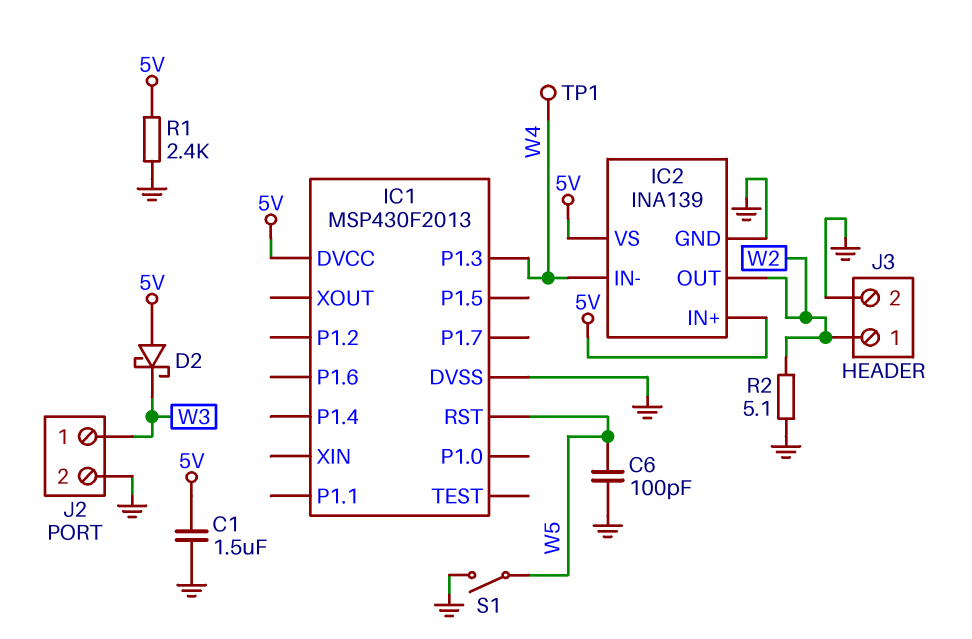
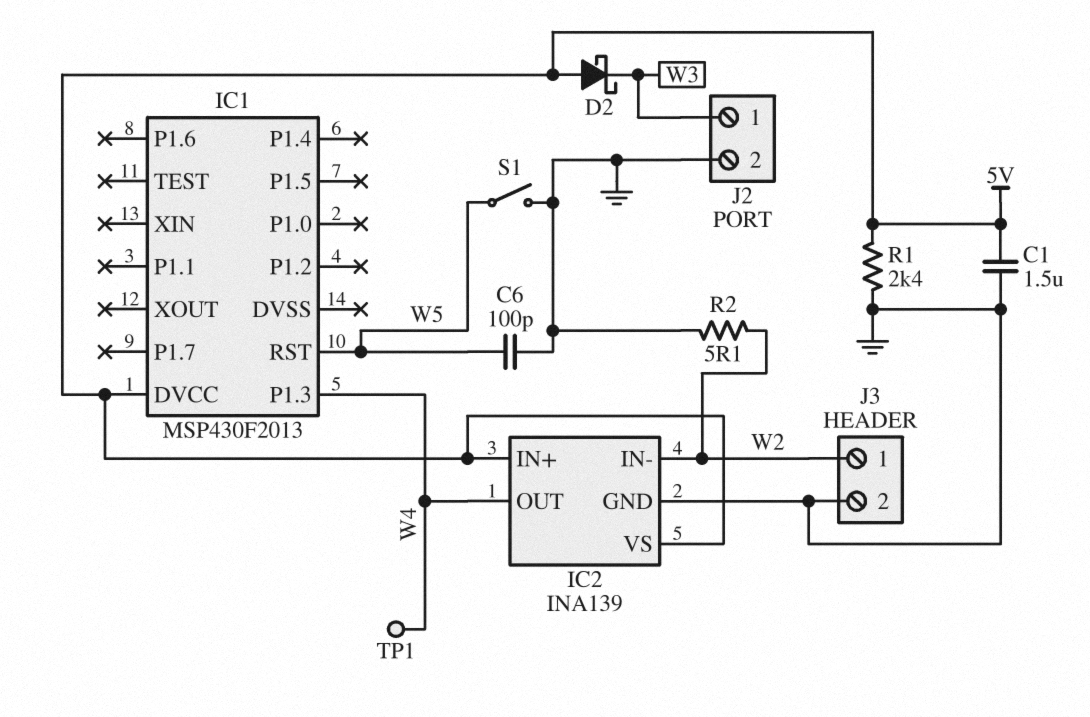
IC1 pin DVSS: GND -> none
IC2 pin IN-: W4 -> W2
IC2 pin OUT: W2 -> W4

